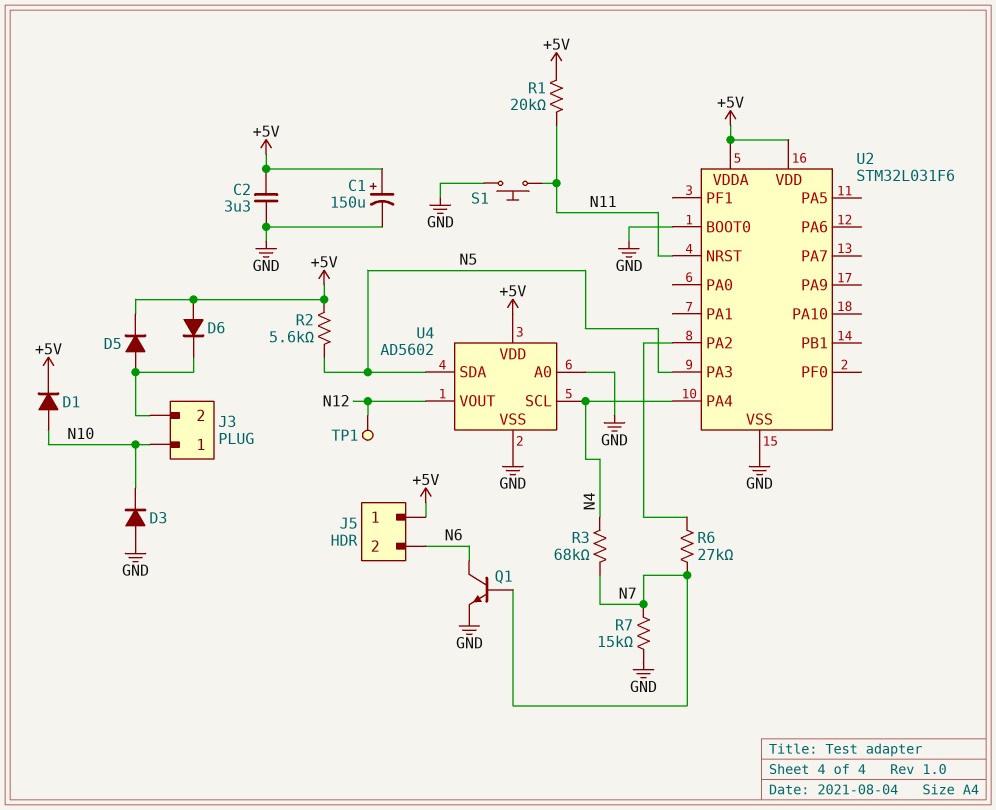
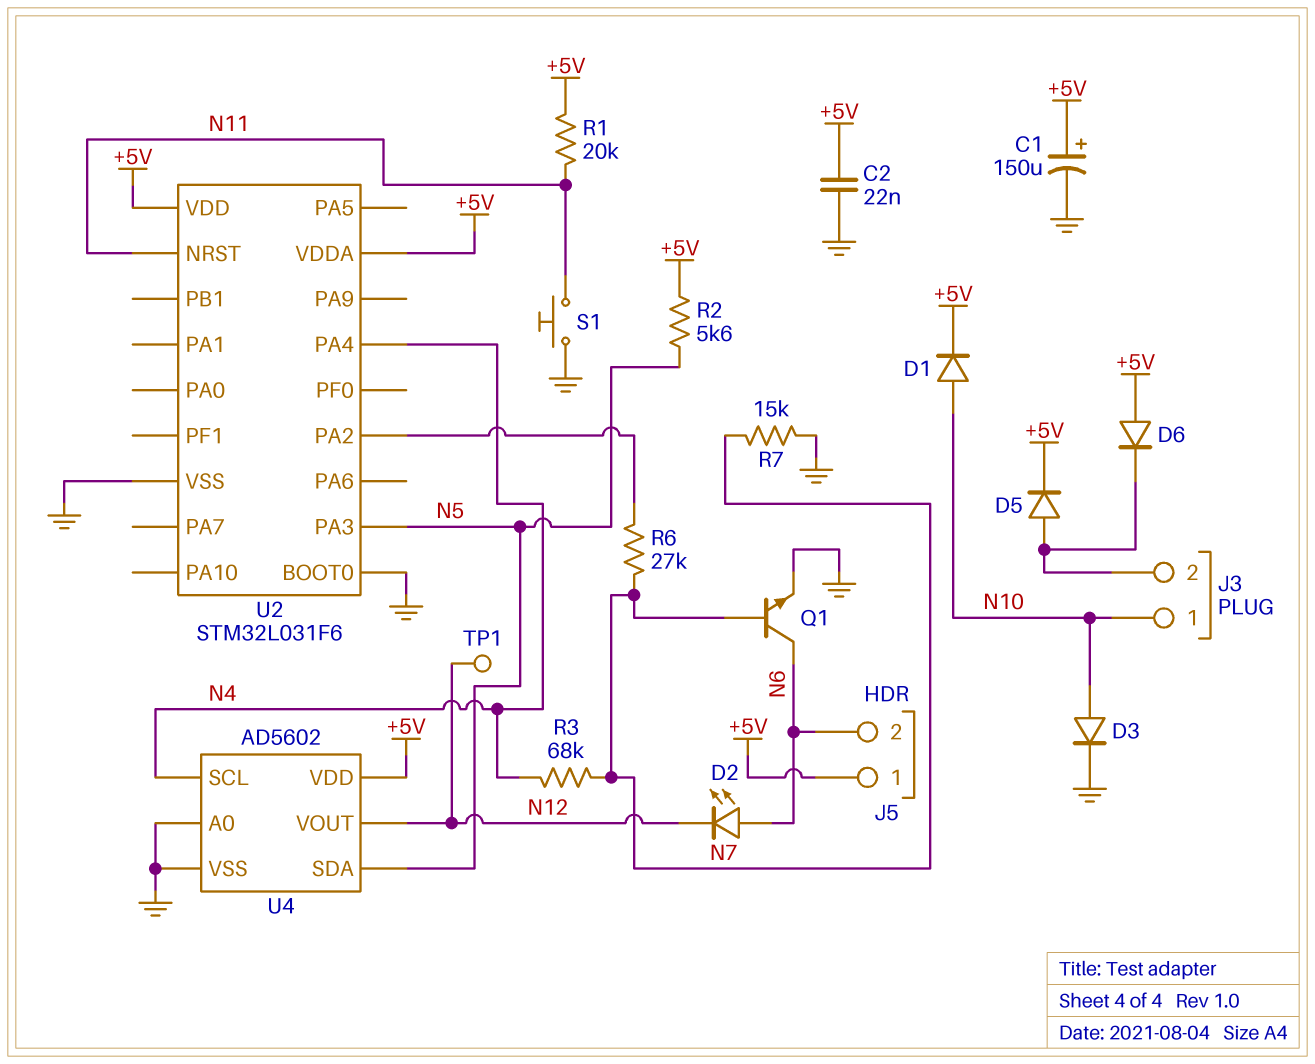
C2: 3.3uF (+5V, GND) -> 22nF (+5V, GND)
D2: none -> LED (A N6, K N12)
D3: diode (A GND, K N10) -> diode (A N10, K GND)

